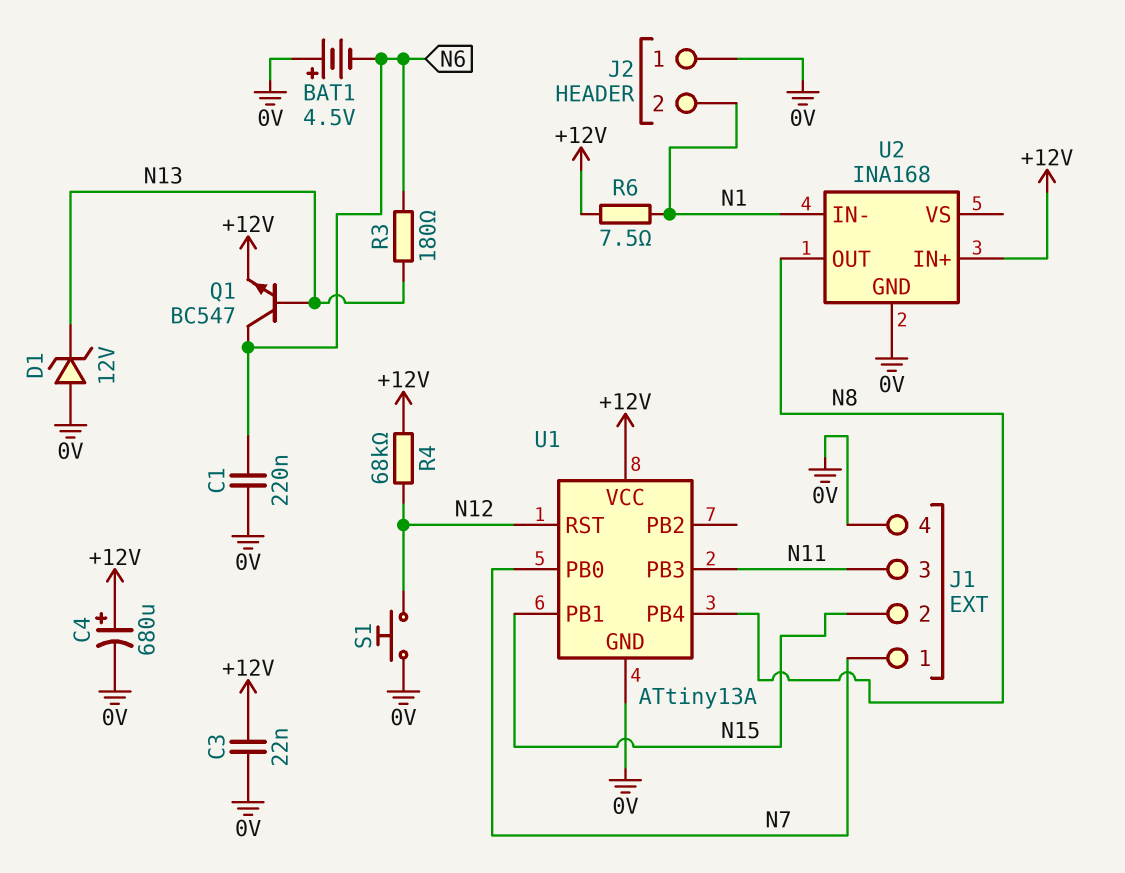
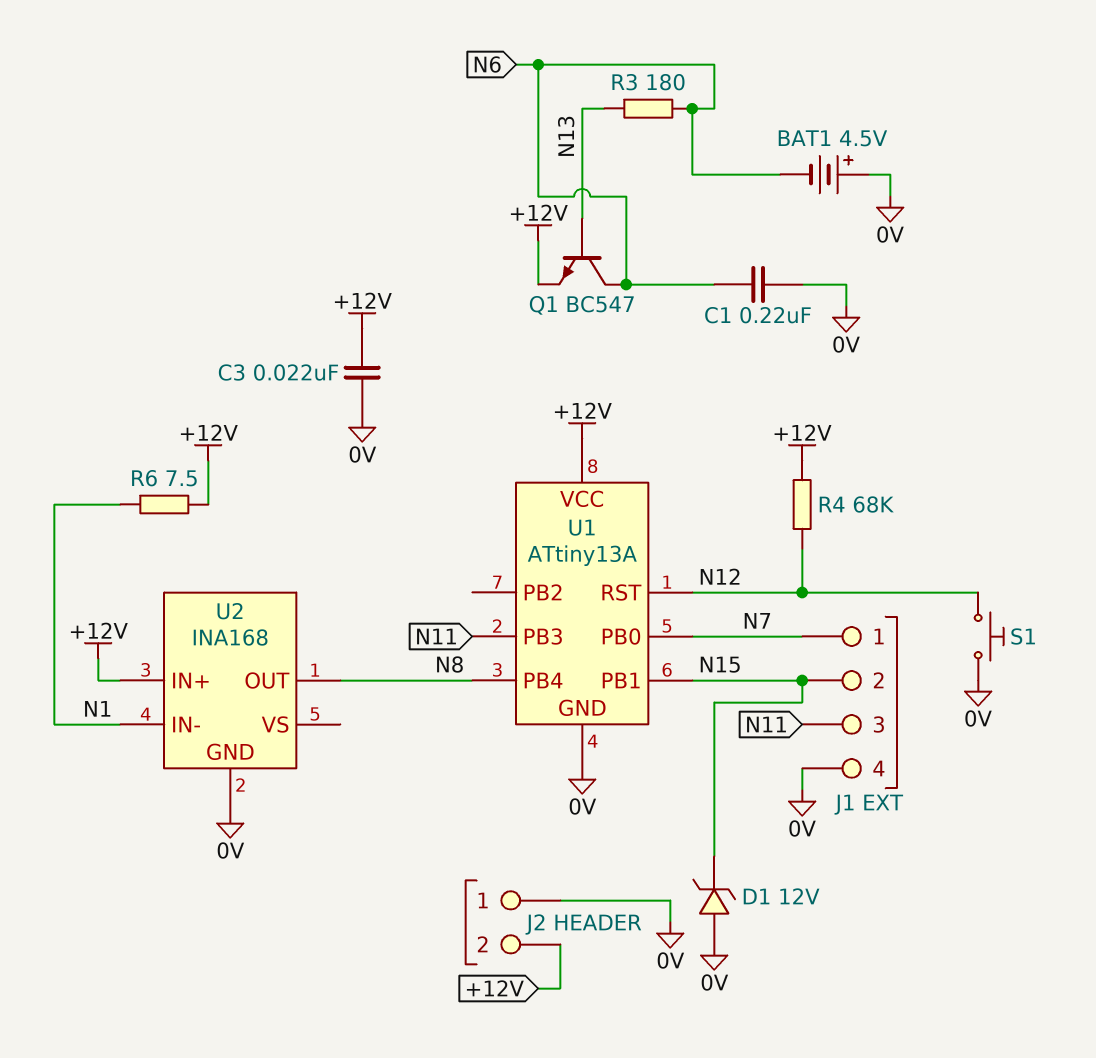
C4: 680uF (plus +12V, minus 0V) -> none
D1: zener 12V (A 0V, K N13) -> zener 12V (A 0V, K N15)
J2 pin 2: N1 -> +12V

